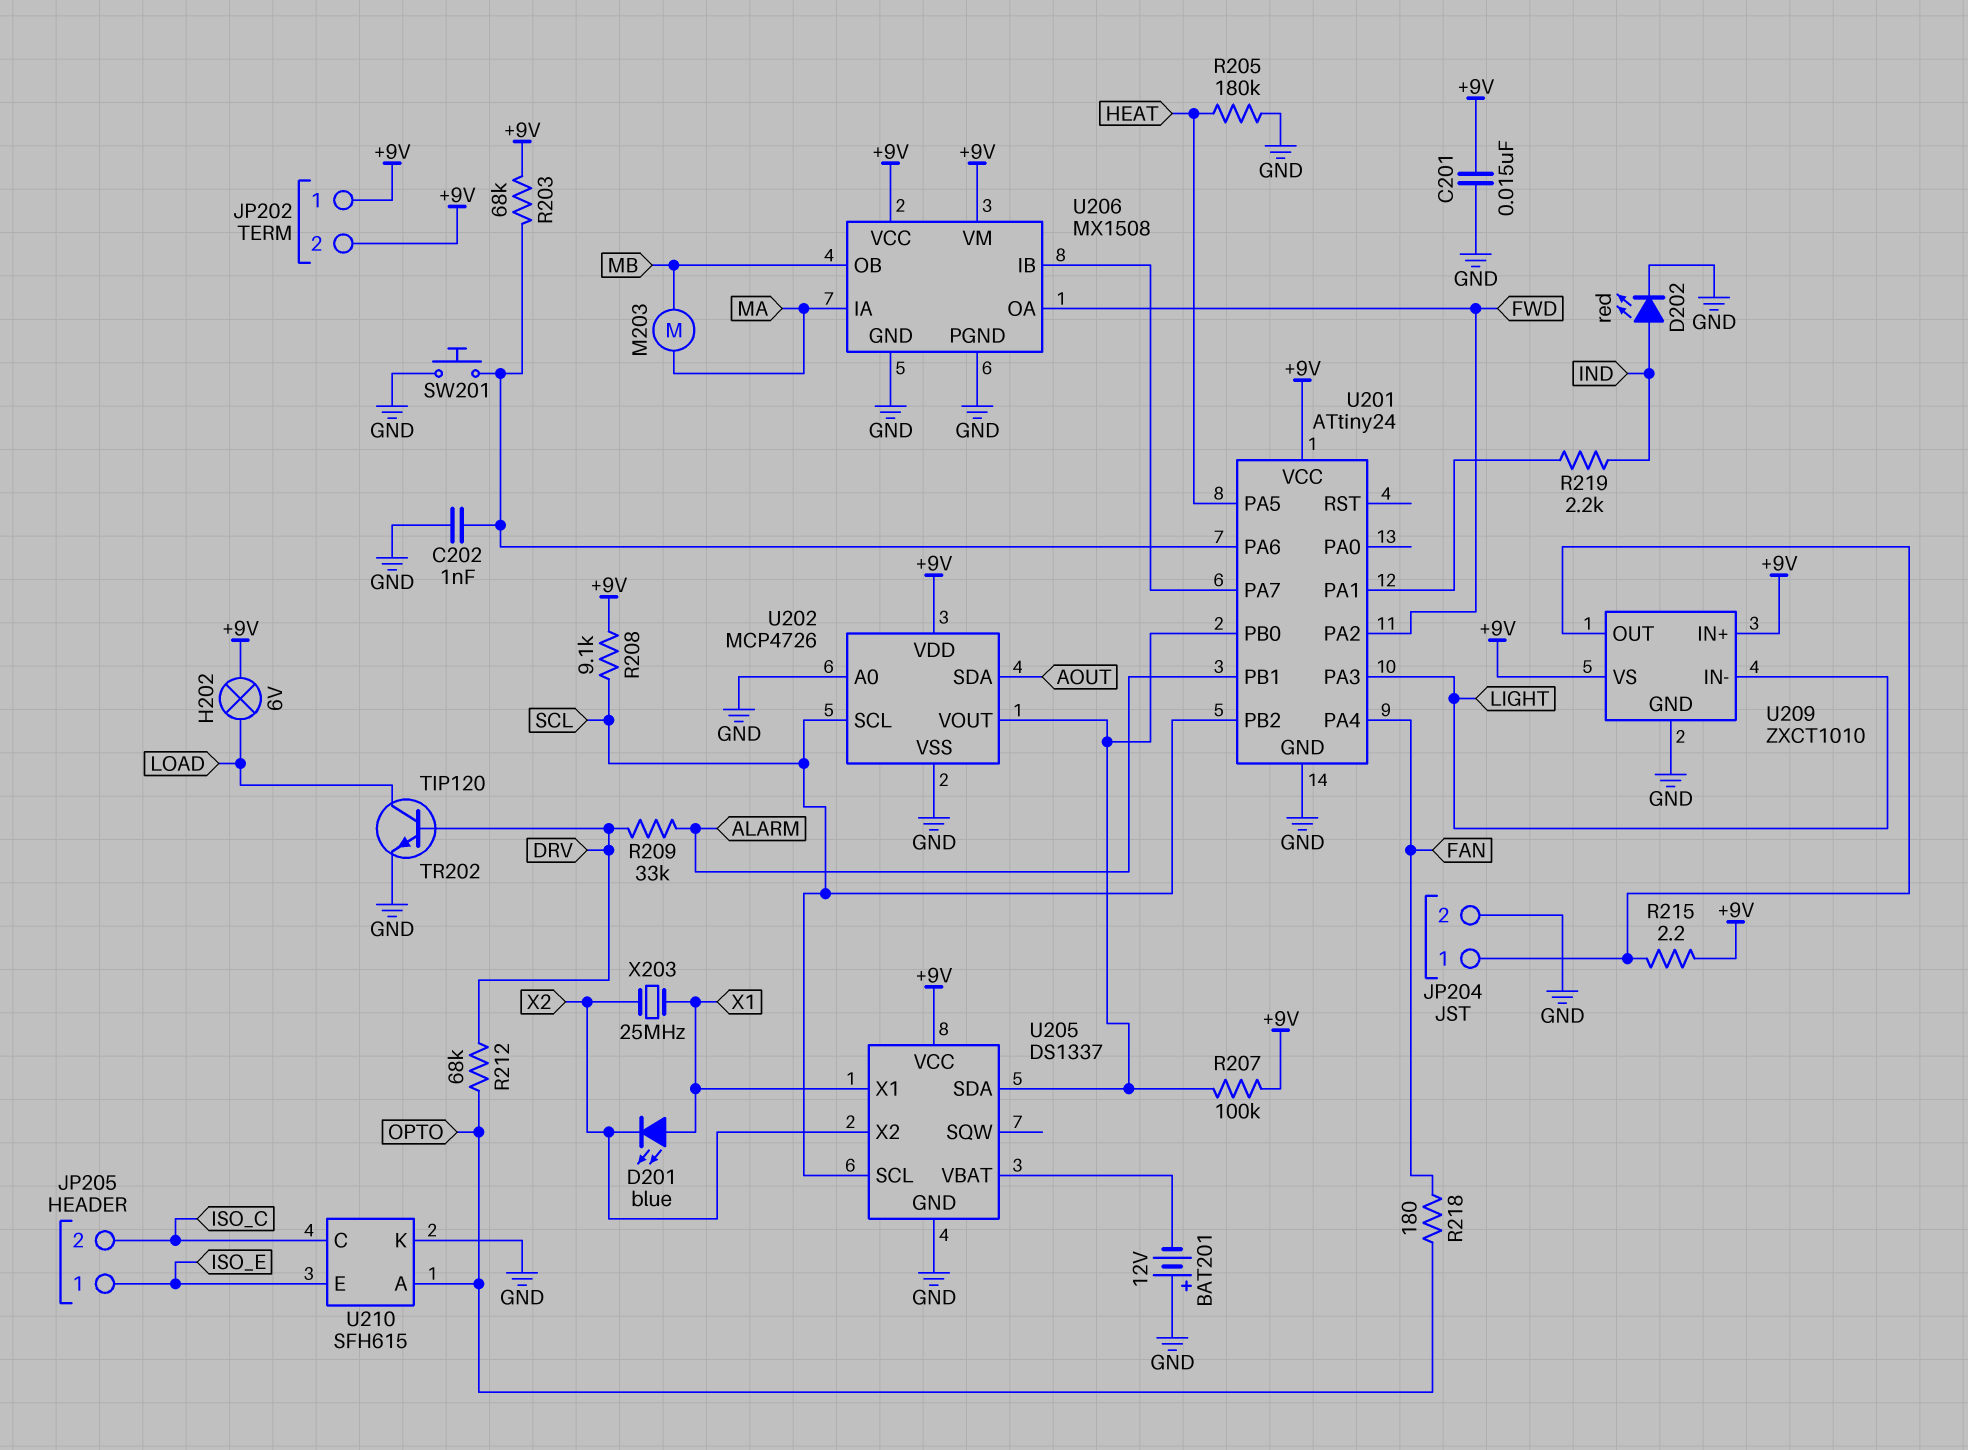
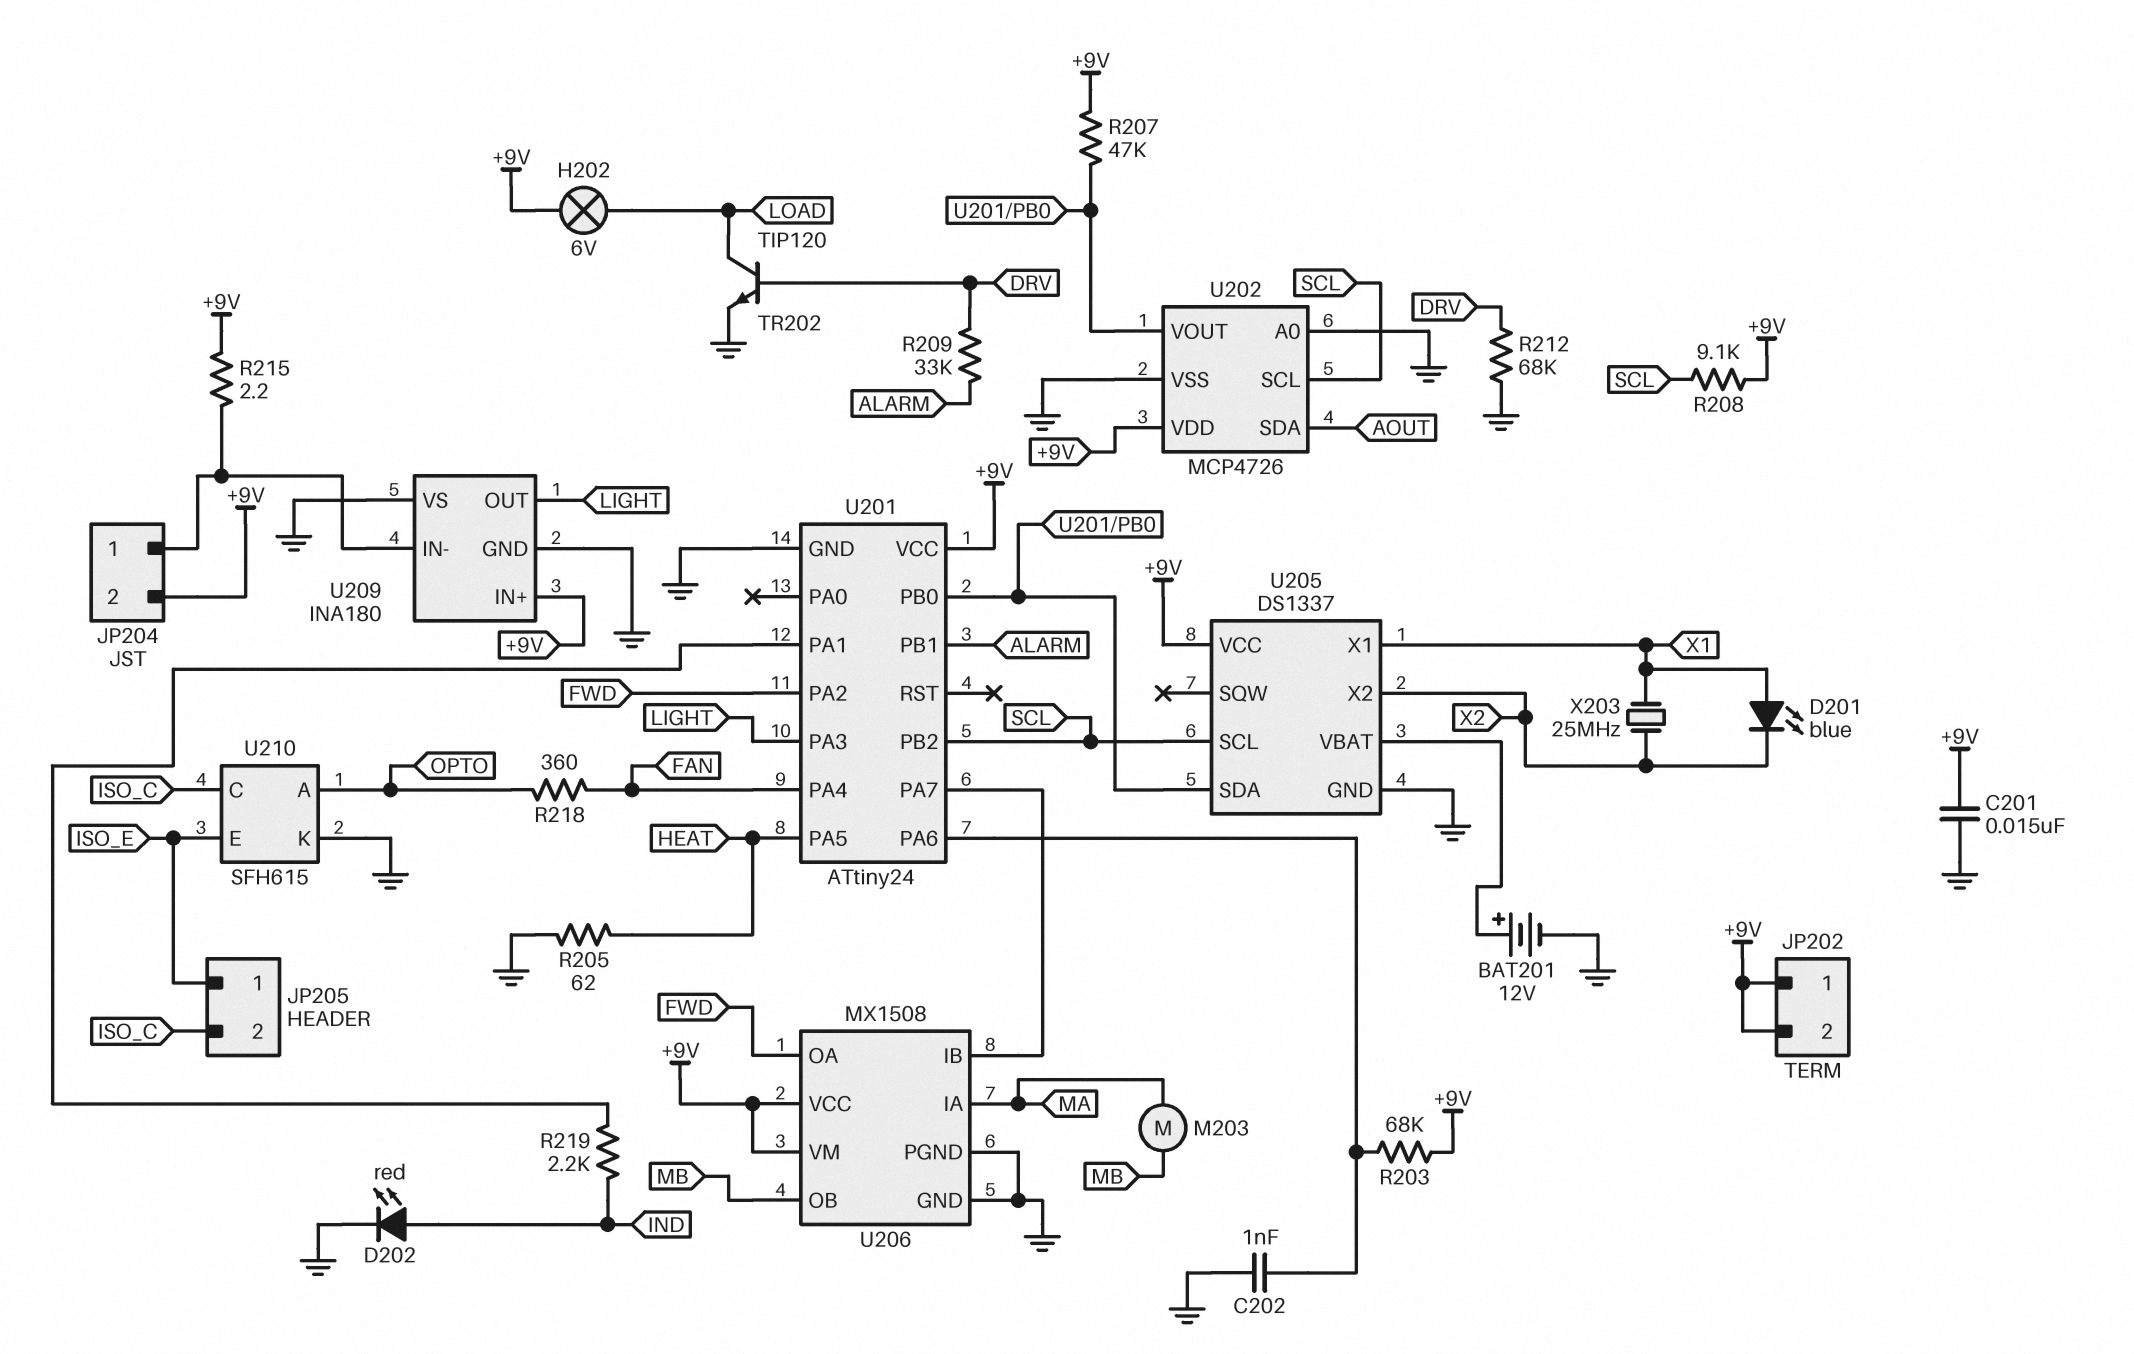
BAT201: 12V (plus GND, minus U205/VBAT) -> 12V (plus U205/VBAT, minus GND)
JP204 pin 2: GND -> +9V
R205: 180k (GND, HEAT) -> 62 (GND, HEAT)
R207: 100k (+9V, U201/PB0) -> 47k (+9V, U201/PB0)
R212: 68k (DRV, OPTO) -> 68k (DRV, GND)
R218: 180 (FAN, OPTO) -> 360 (FAN, OPTO)
SW201: button (GND, U201/PA6) -> none
U209: ZXCT1010 -> INA180
U209 pin IN-: LIGHT -> JP204/1
U209 pin OUT: JP204/1 -> LIGHT
U209 pin VS: +9V -> GND

